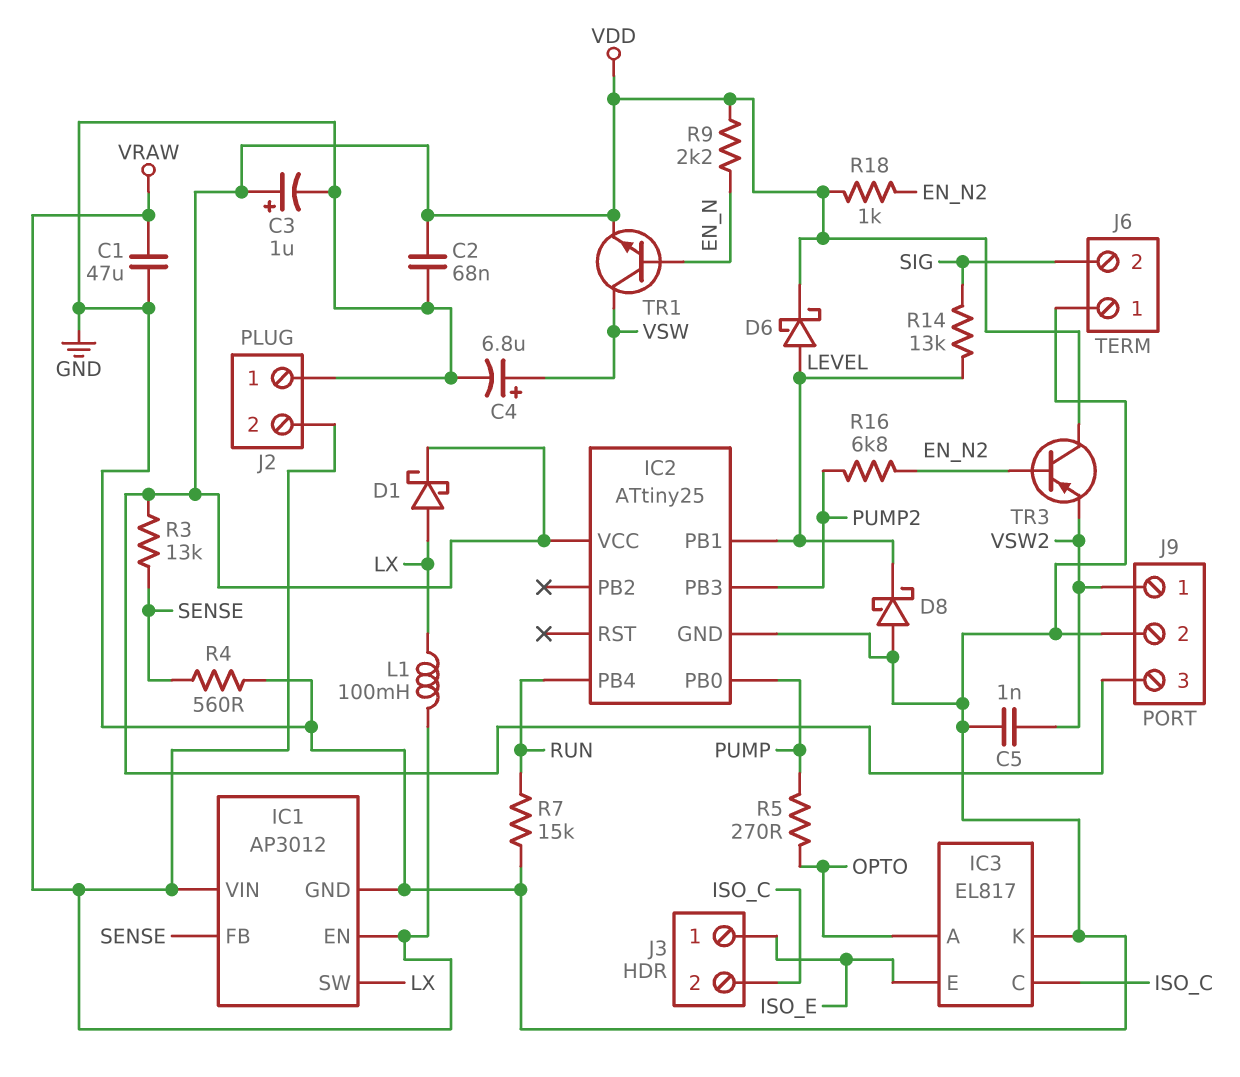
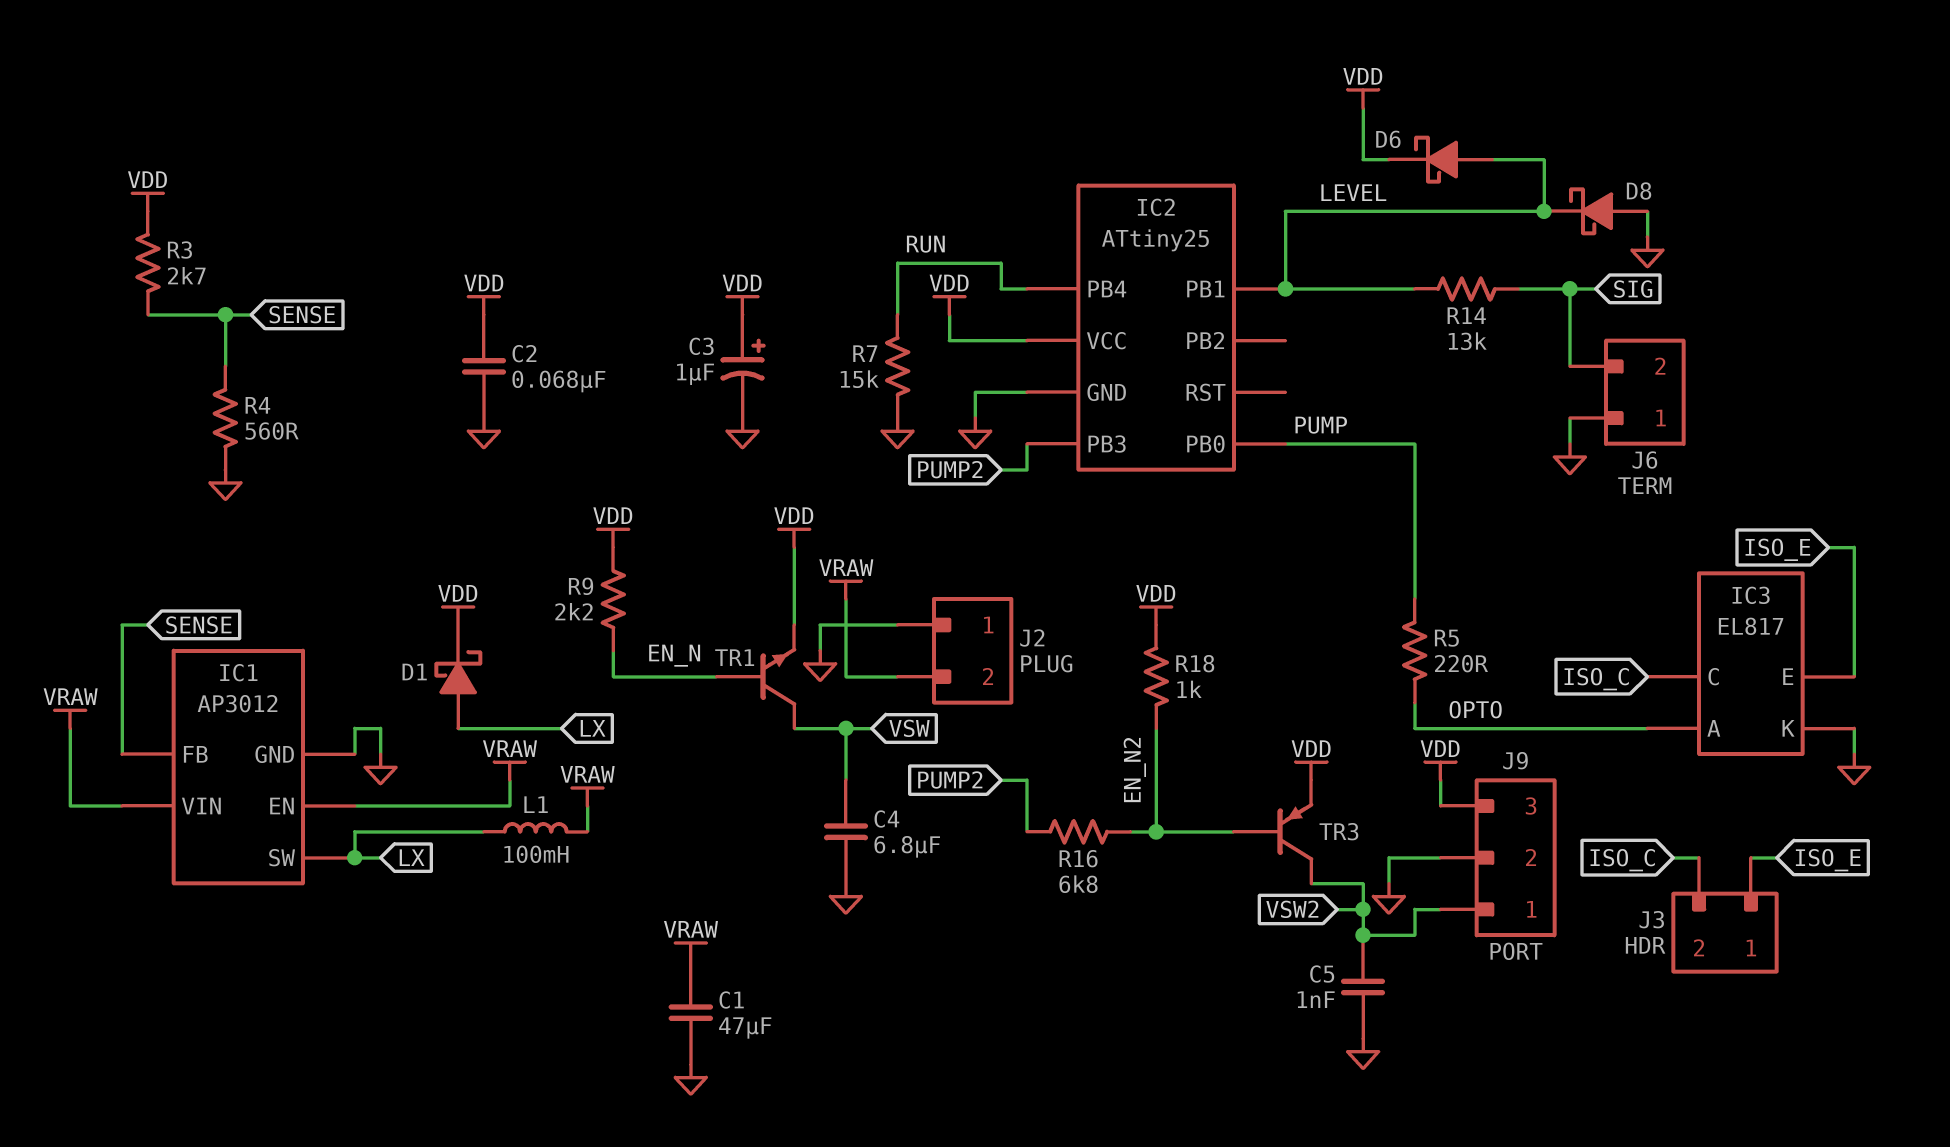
C4: 6.8uF (plus VSW, minus GND) -> 6.8uF (GND, VSW)
R3: 13k (SENSE, VDD) -> 2.7k (SENSE, VDD)
R5: 270 (OPTO, PUMP) -> 220 (OPTO, PUMP)
TR3: PNP (B EN_N2, C VDD, E VSW2) -> PNP (B EN_N2, C VSW2, E VDD)

